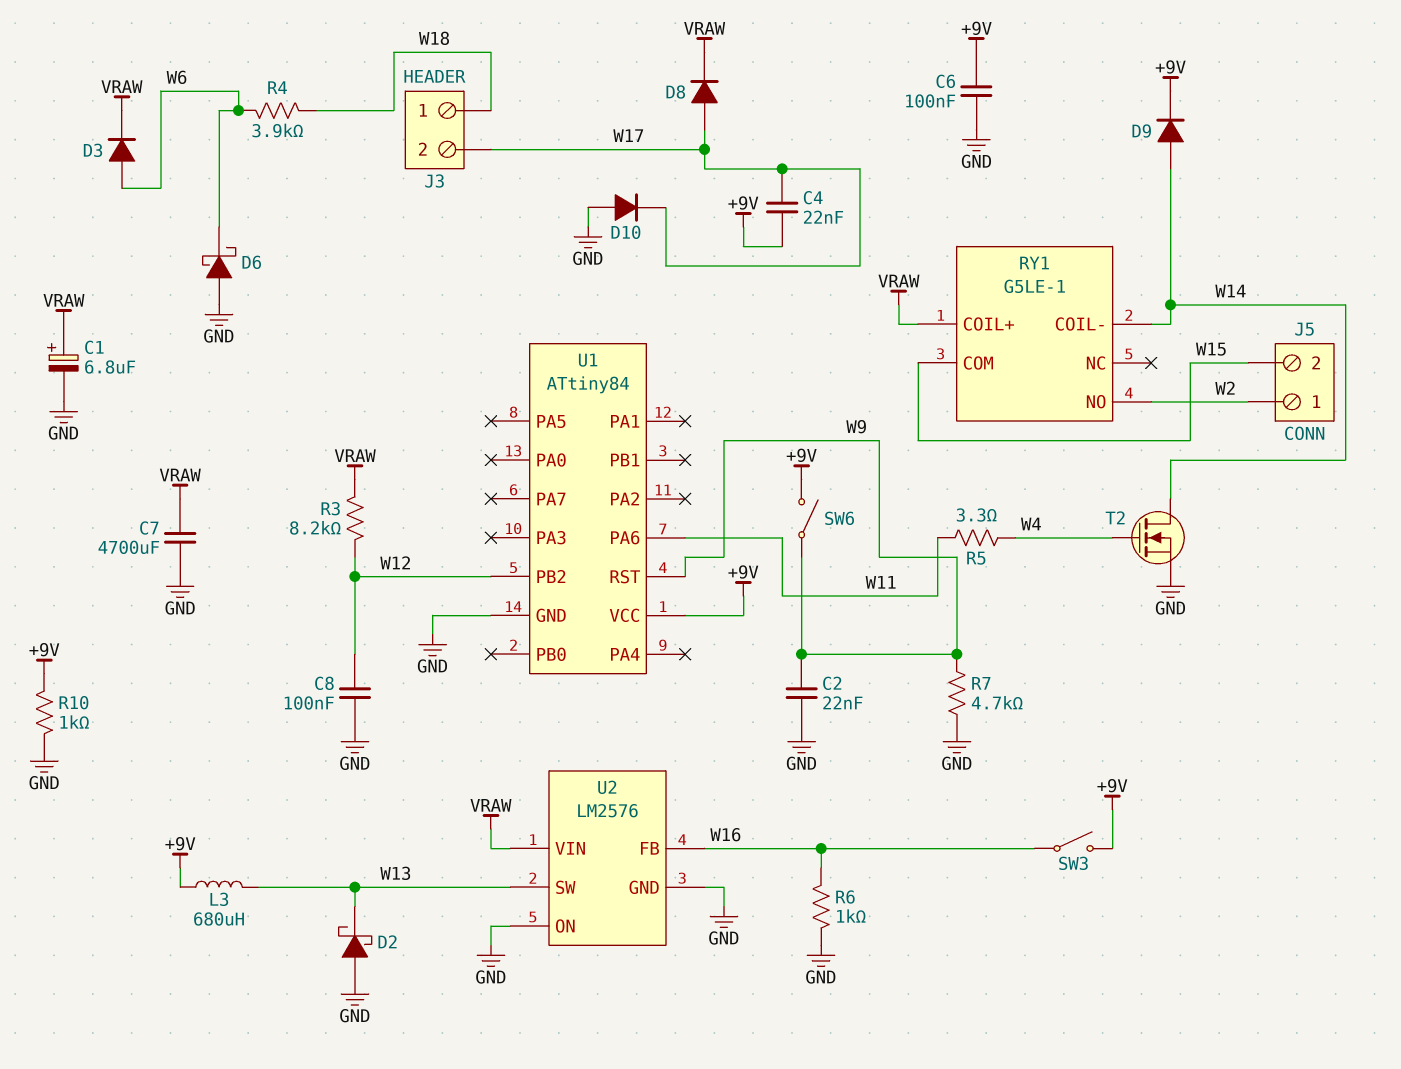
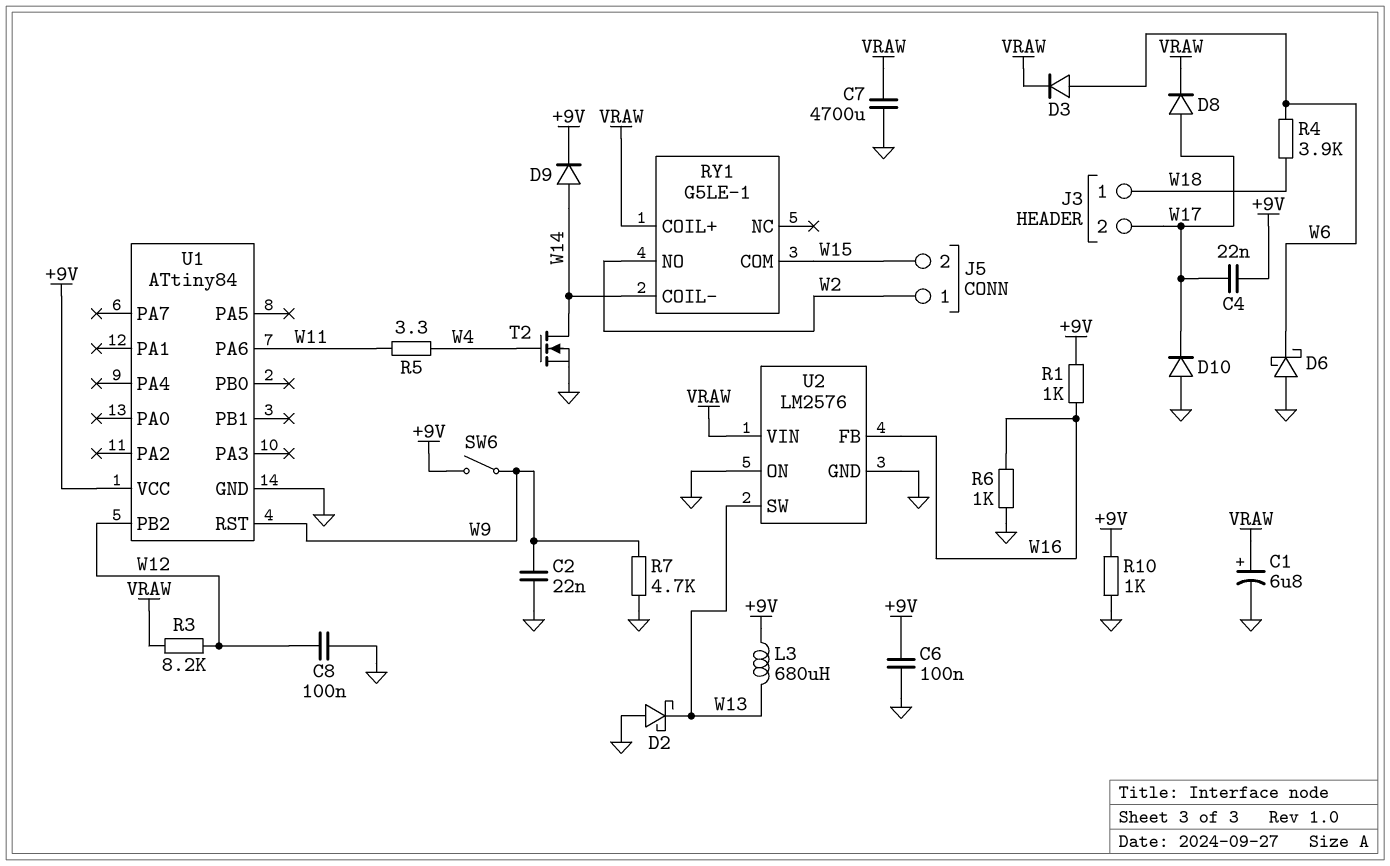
R1: none -> 1k (+9V, W16)
SW3: switch (+9V, W16) -> none

